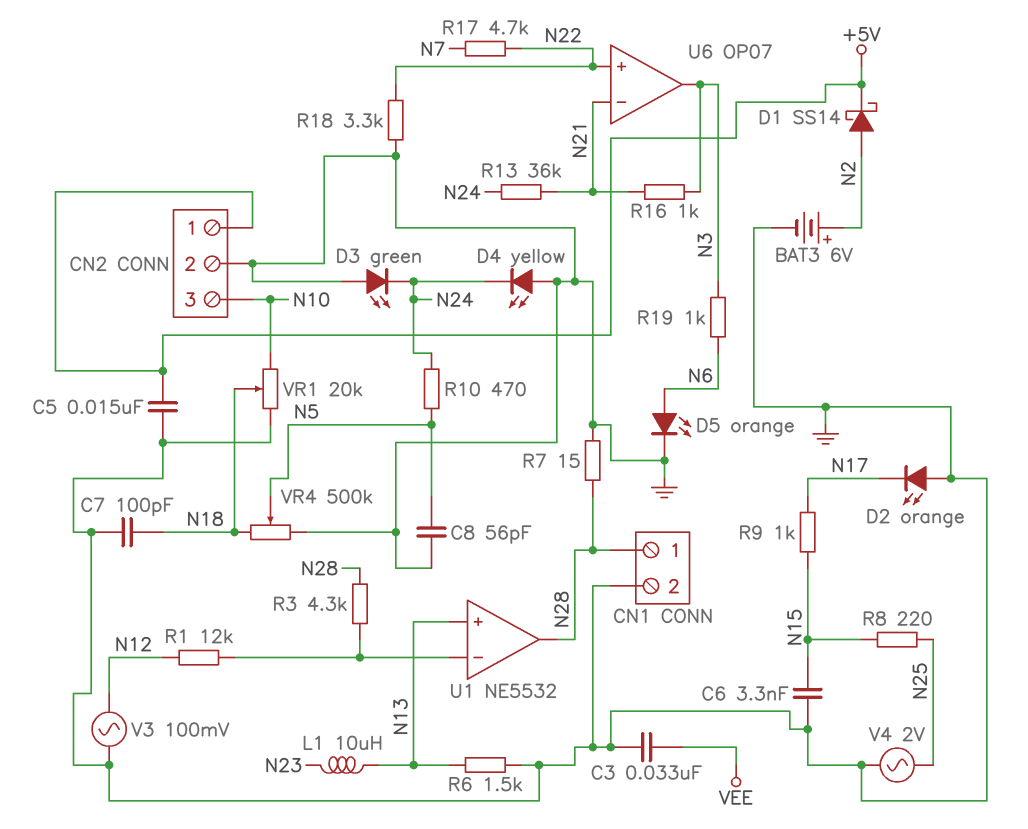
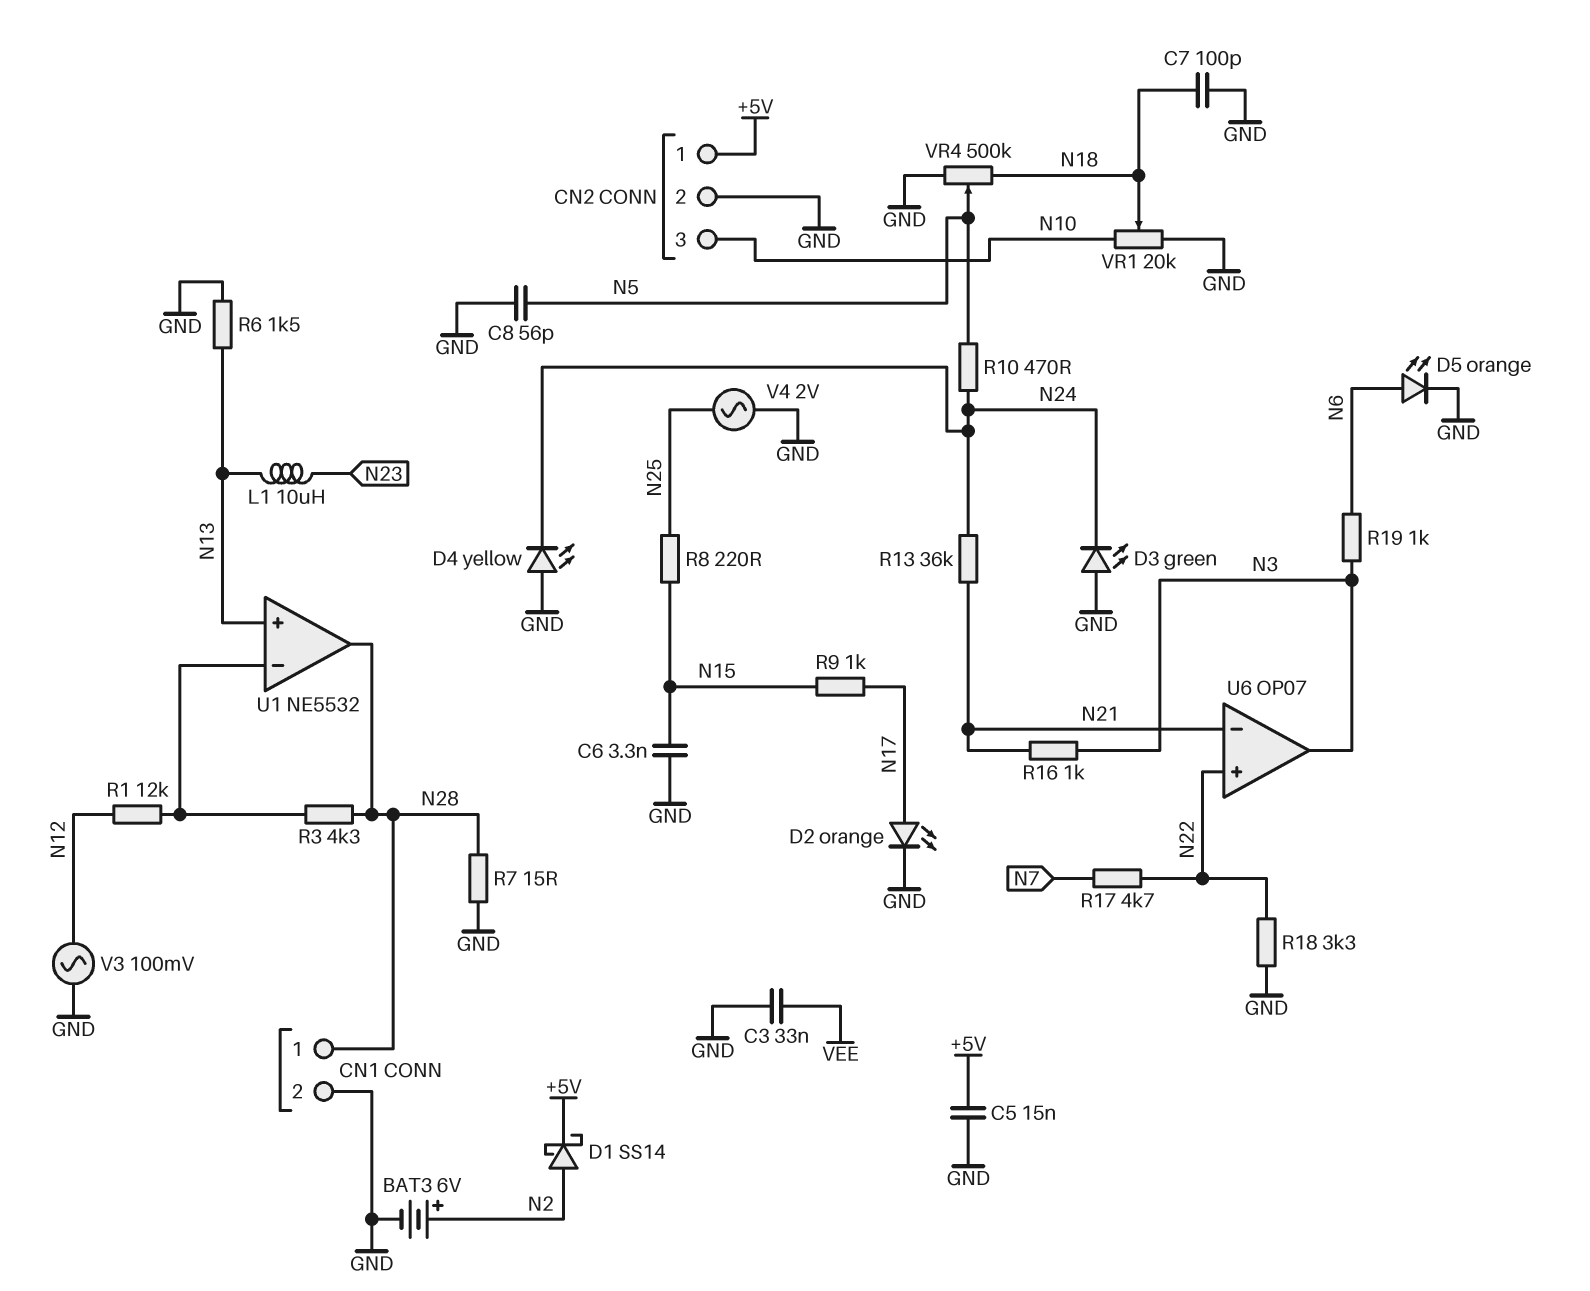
D2: LED orange (A GND, K N17) -> LED orange (A N17, K GND)

